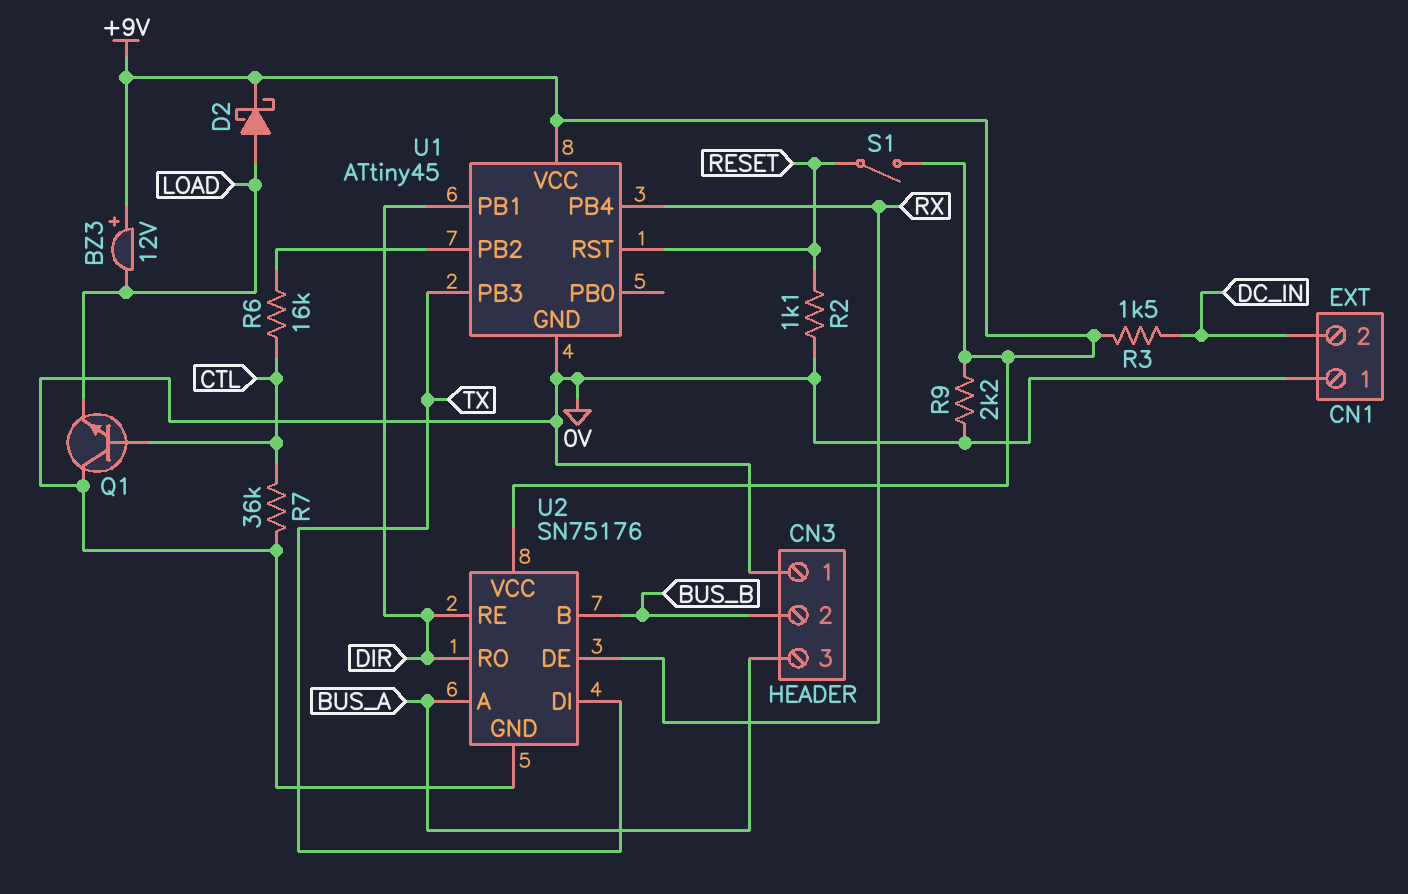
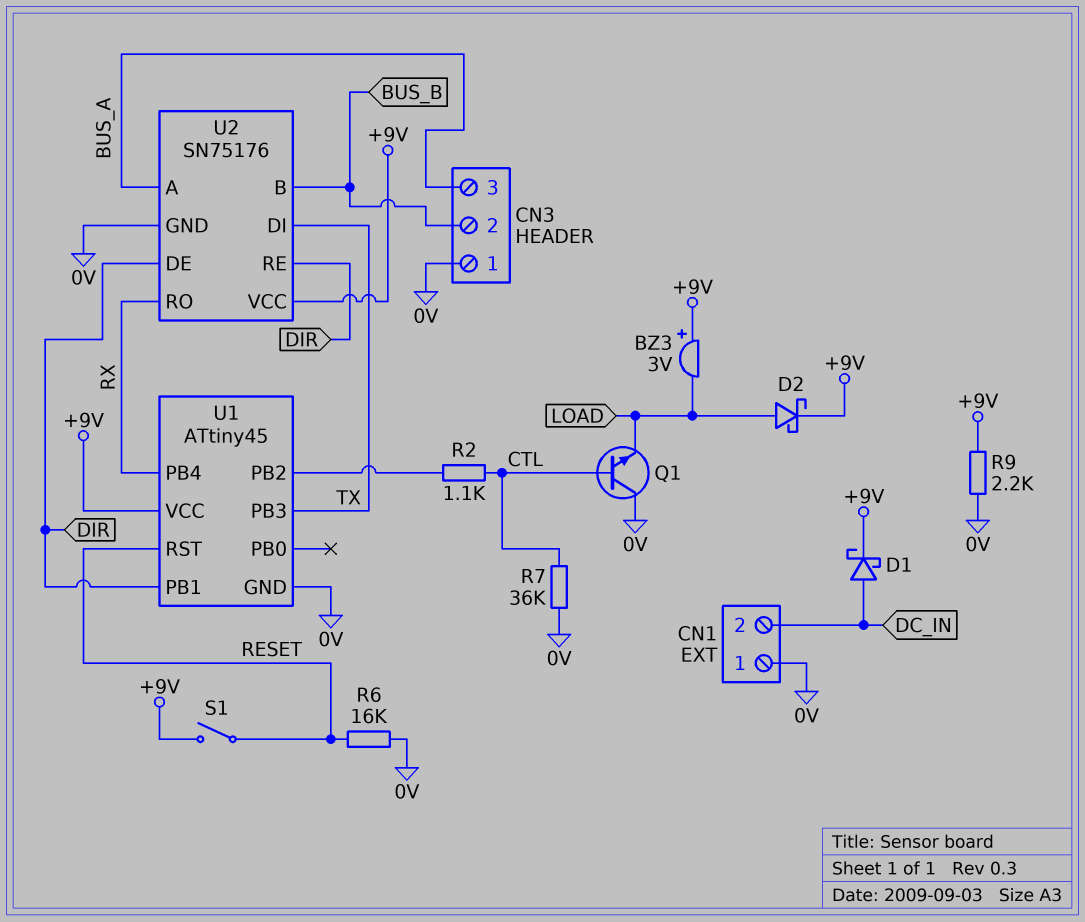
BZ3: buzzer 12V (plus +9V, minus LOAD) -> buzzer 3V (plus +9V, minus LOAD)
D1: none -> schottky (A DC_IN, K +9V)
R2: 1.1k (0V, RESET) -> 1.1k (CTL, U1/PB2)
R3: 1.5k (+9V, DC_IN) -> none
R6: 16k (CTL, U1/PB2) -> 16k (0V, RESET)
U2 pin DE: RX -> DIR
U2 pin RO: DIR -> RX

